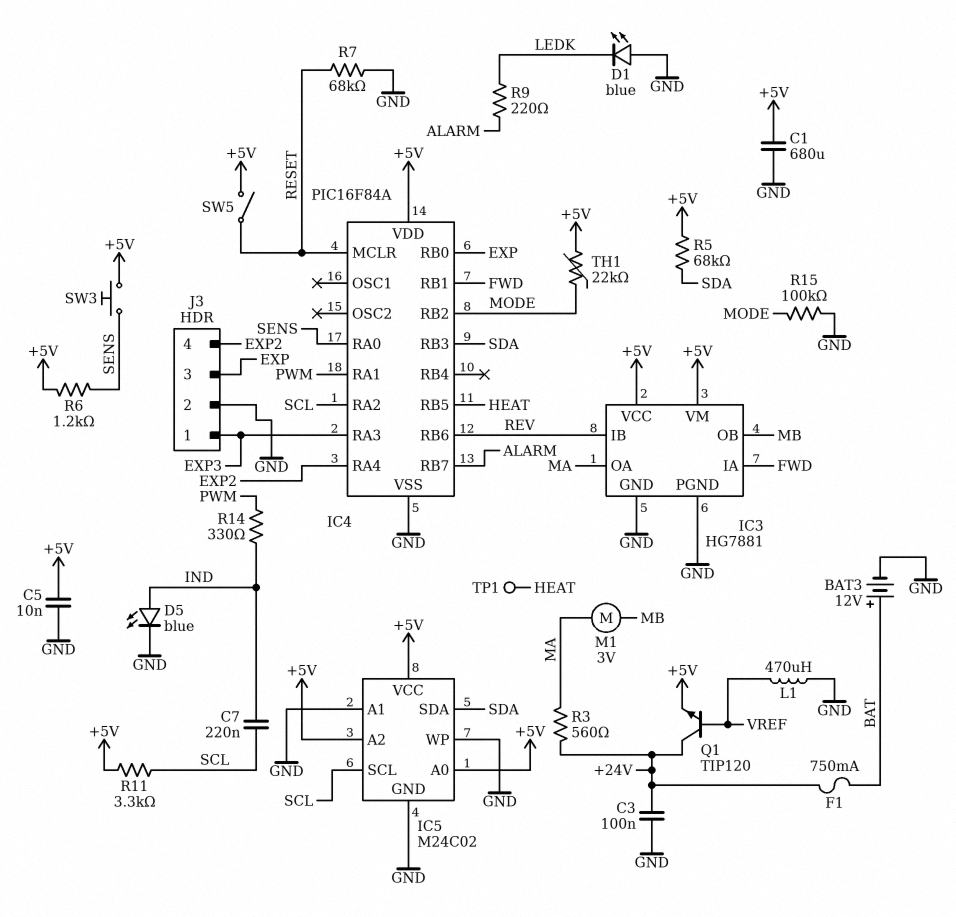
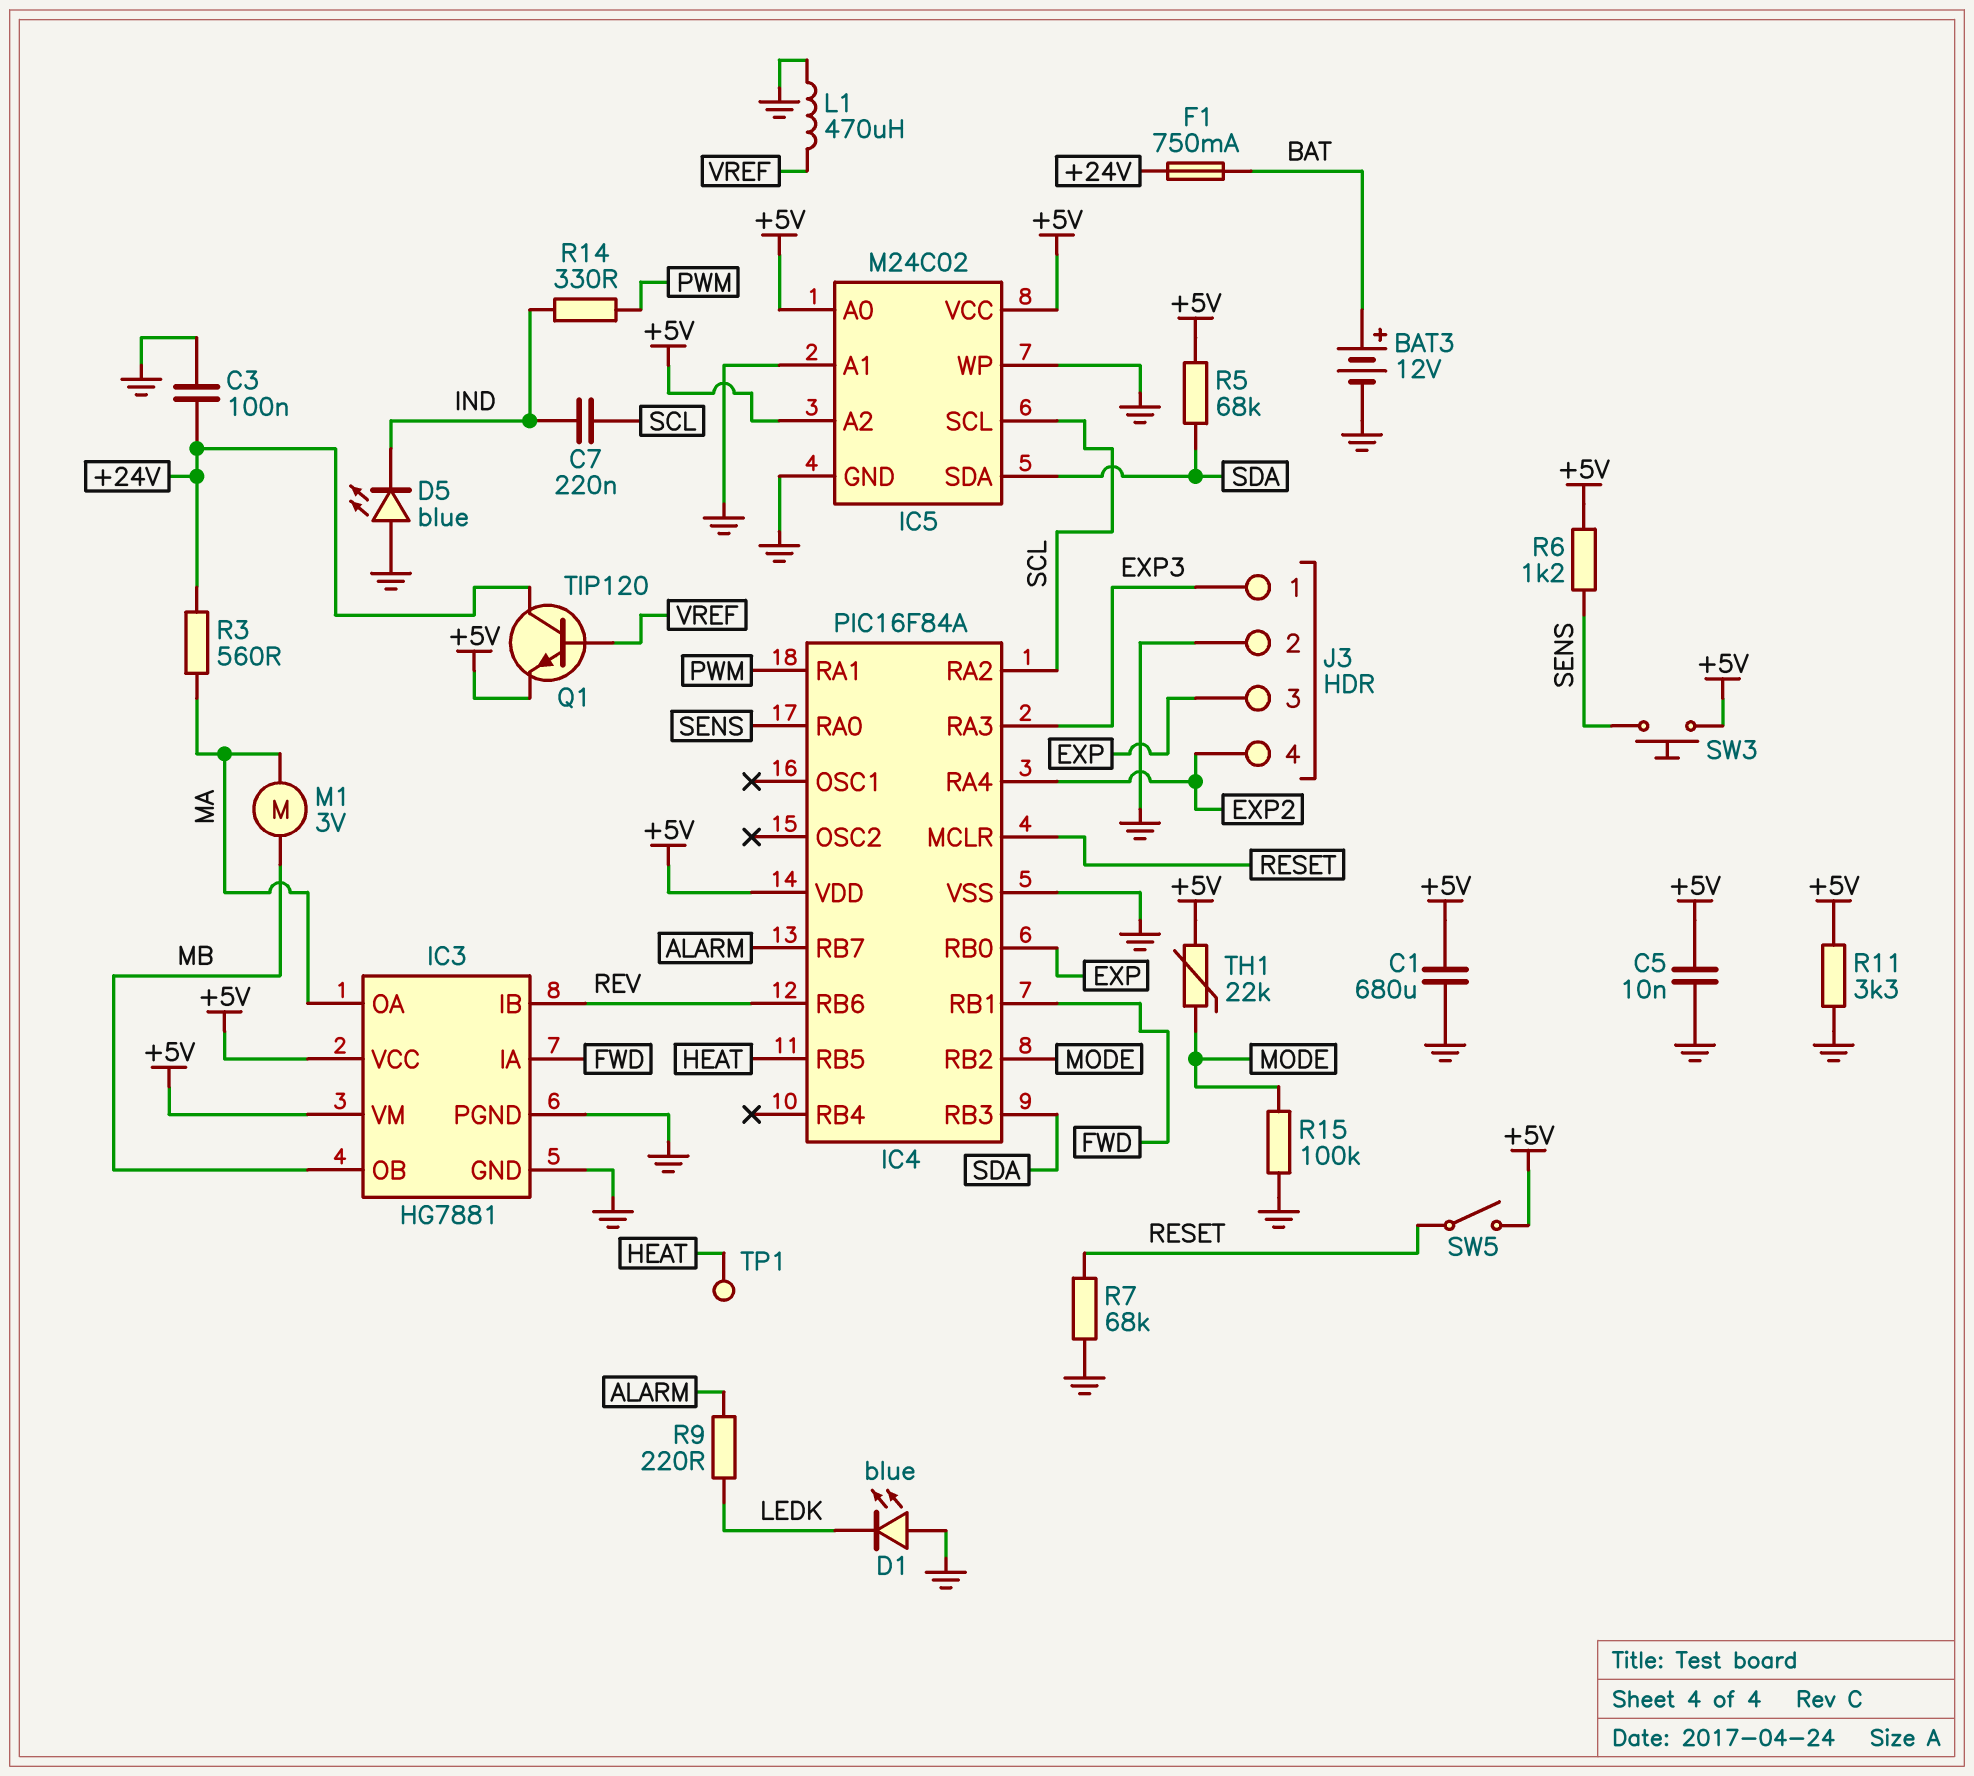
D5: LED blue (A IND, K GND) -> LED blue (A GND, K IND)
R11: 3.3k (+5V, SCL) -> 3.3k (+5V, GND)

